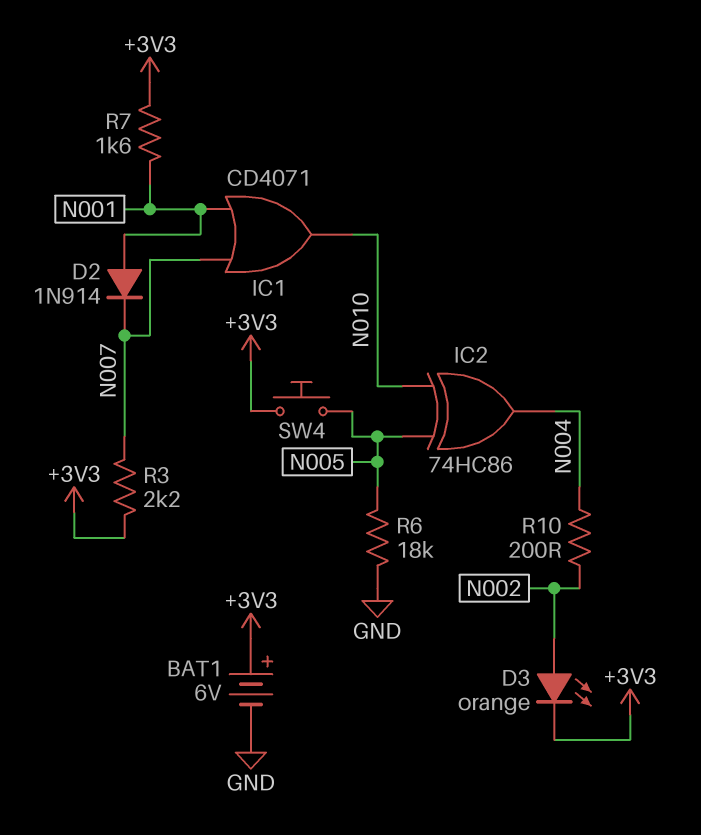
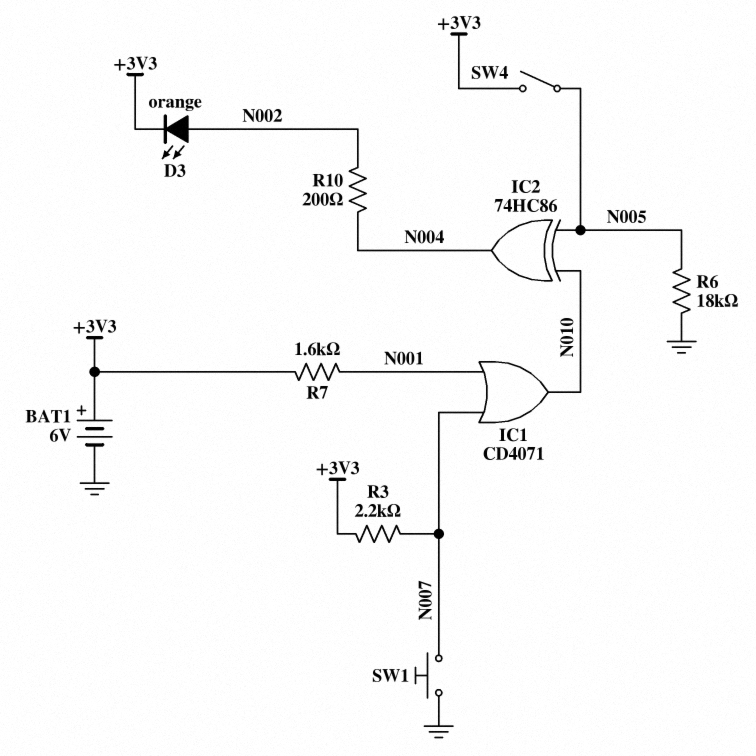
D2: diode 1N914 (A N001, K N007) -> none
SW1: none -> button (GND, N007)
SW4: button (+3V3, N005) -> switch (+3V3, N005)

